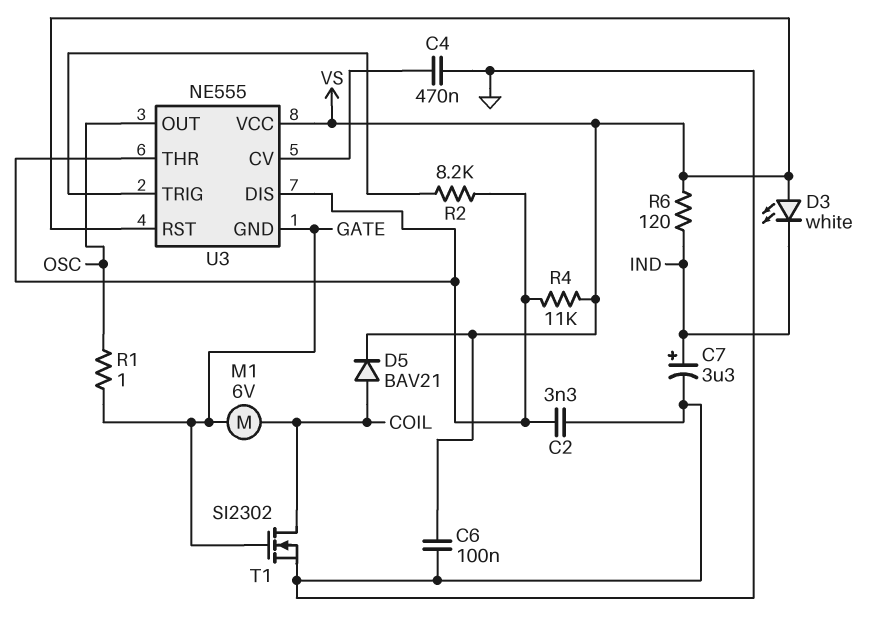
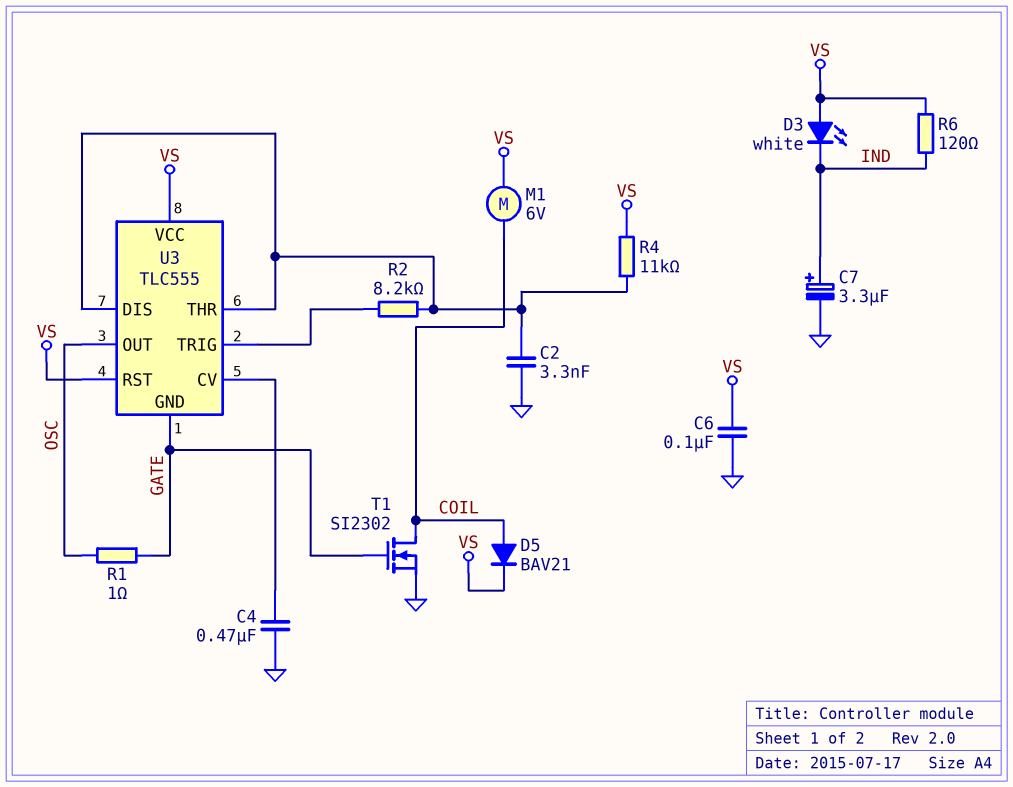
M1: motor 6V (COIL, GATE) -> motor 6V (COIL, VS)
U3: NE555 -> TLC555

